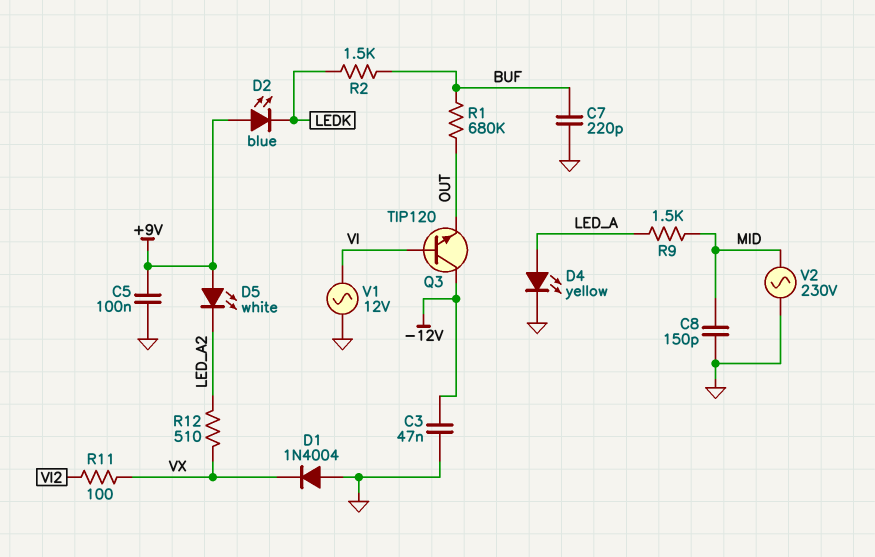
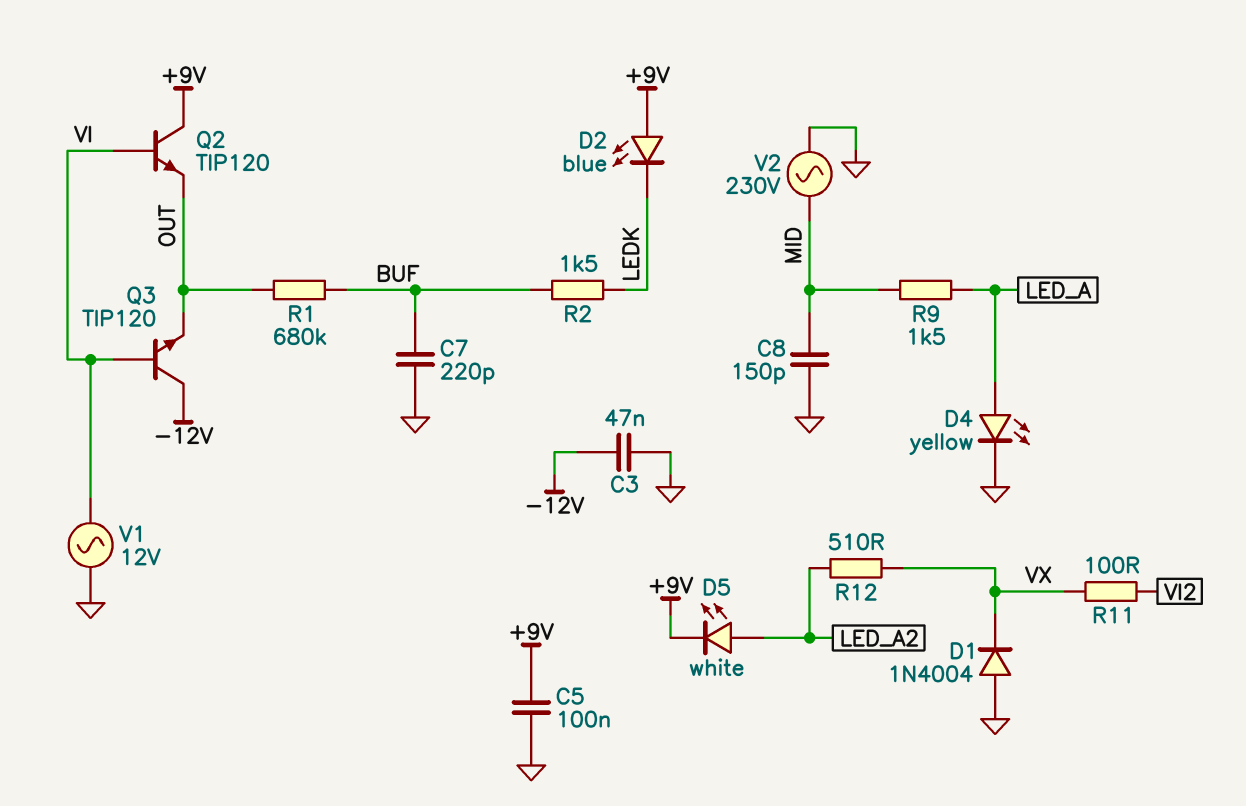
D5: LED white (A +9V, K LED_A2) -> LED white (A LED_A2, K +9V)
Q2: none -> NPN TIP120 (B VI, C +9V, E OUT)

